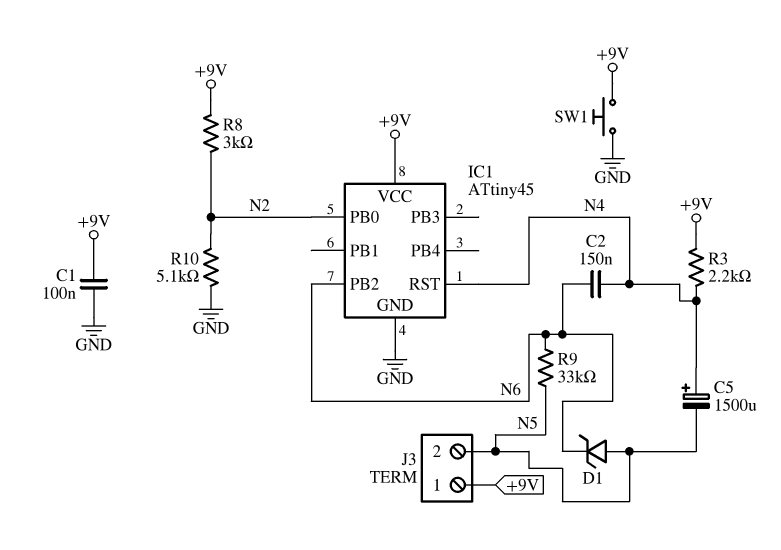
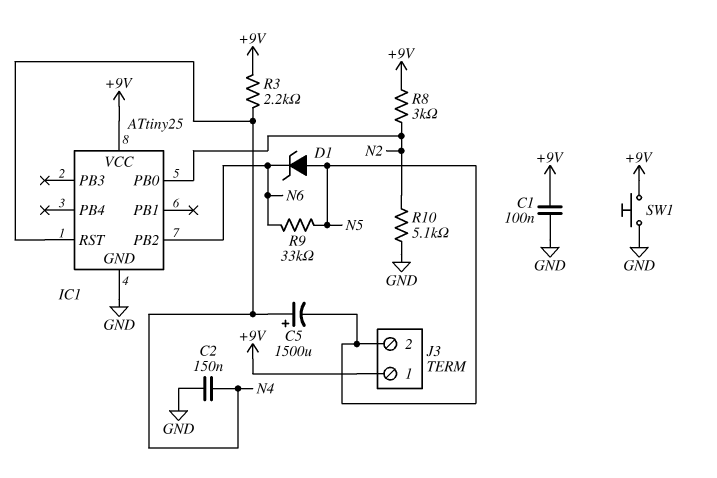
C2: 150nF (N4, N6) -> 150nF (GND, N4)
IC1: ATtiny45 -> ATtiny25

